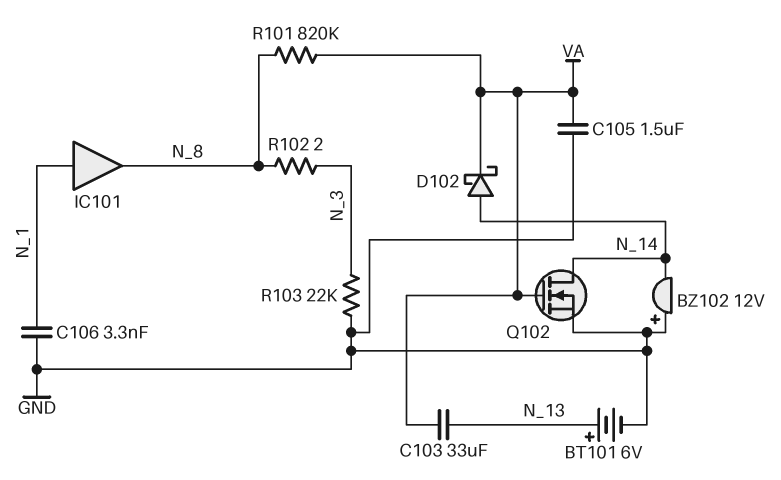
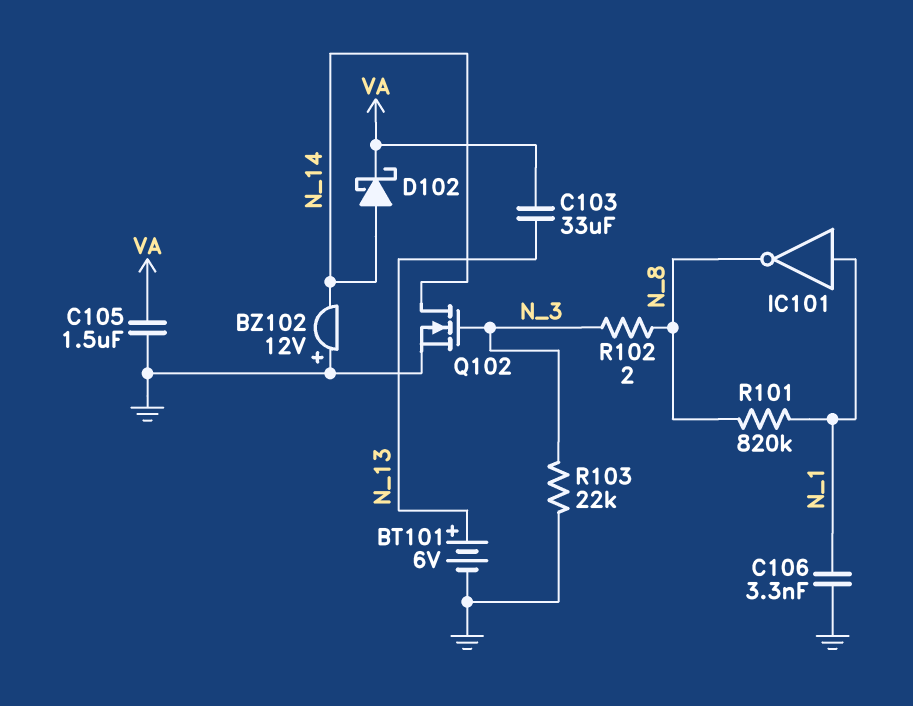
IC101: buffer (in N_1, out N_8) -> NOT (in N_1, out N_8)
Q102: NMOS (G VA, D N_14, S GND) -> NMOS (G N_3, D N_14, S GND)
R101: 820k (N_8, VA) -> 820k (N_1, N_8)

